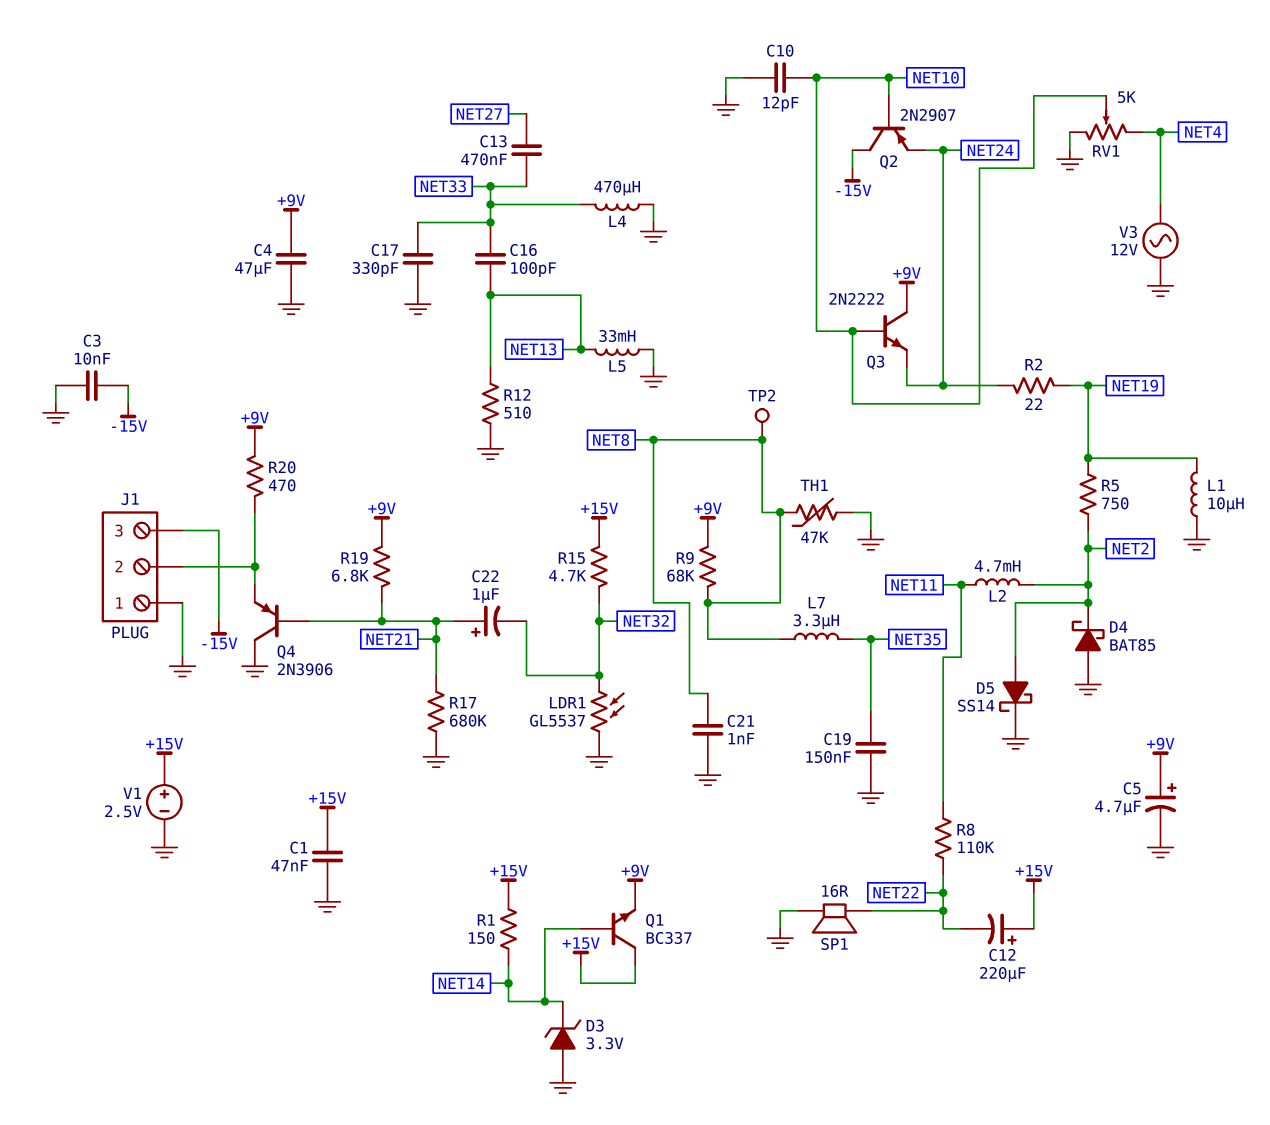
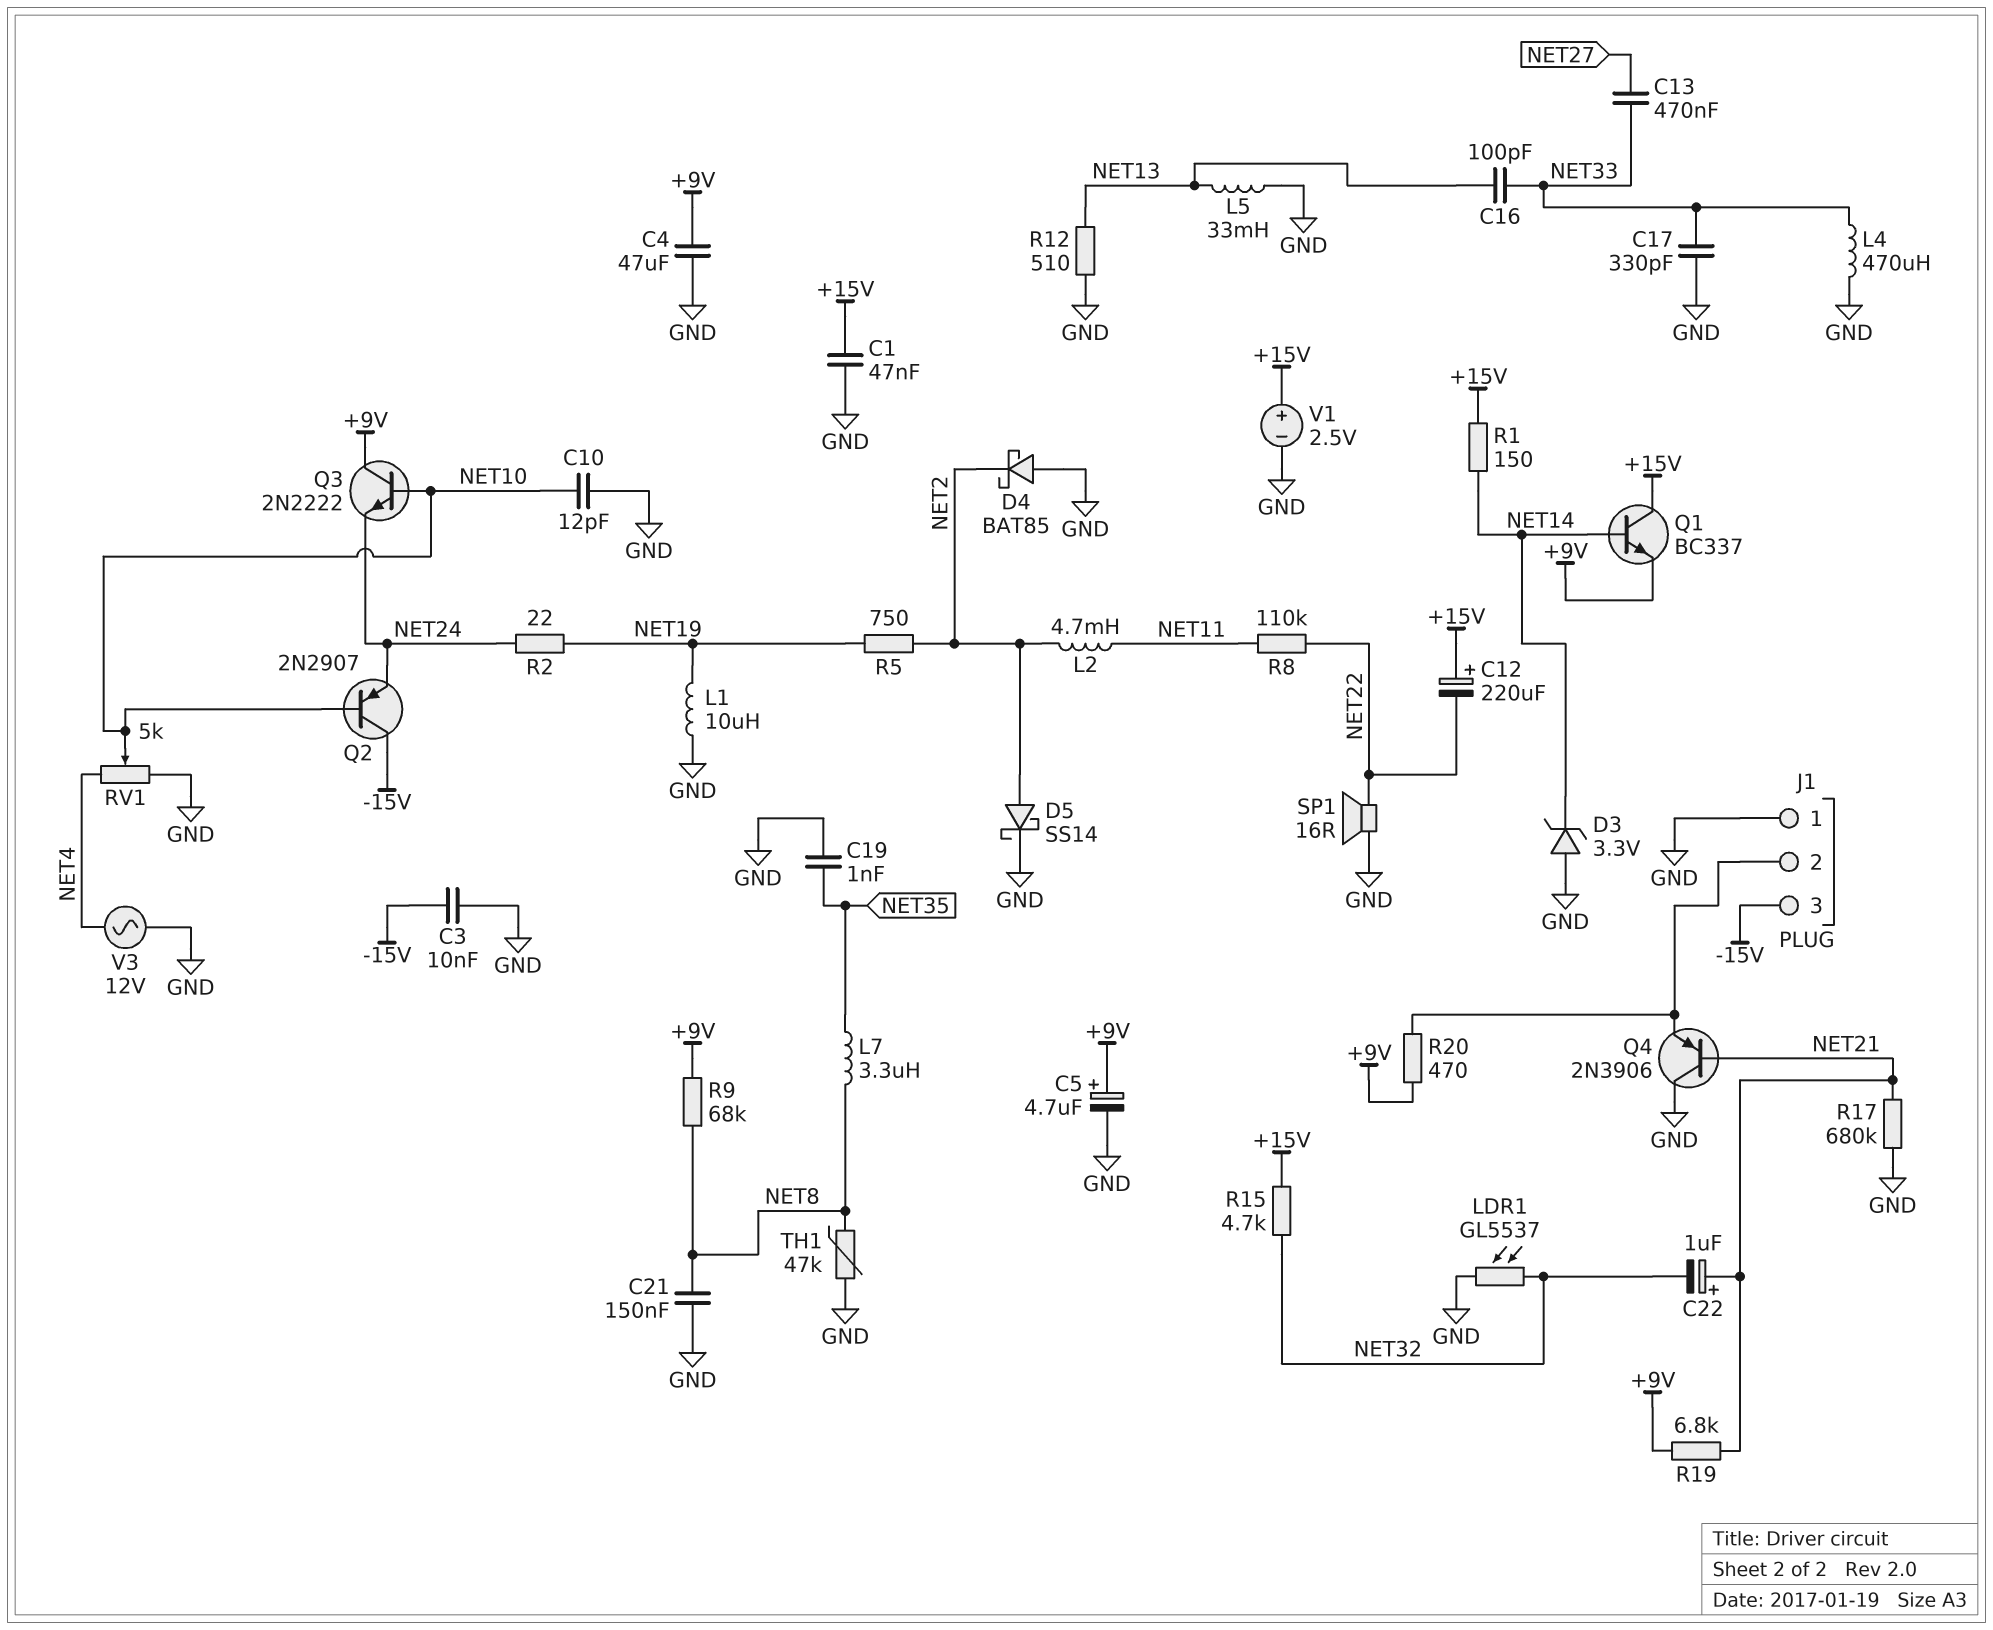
C19: 150nF (GND, NET35) -> 1nF (GND, NET35)
C21: 1nF (GND, NET8) -> 150nF (GND, NET8)
TP2: test point (NET8) -> none

